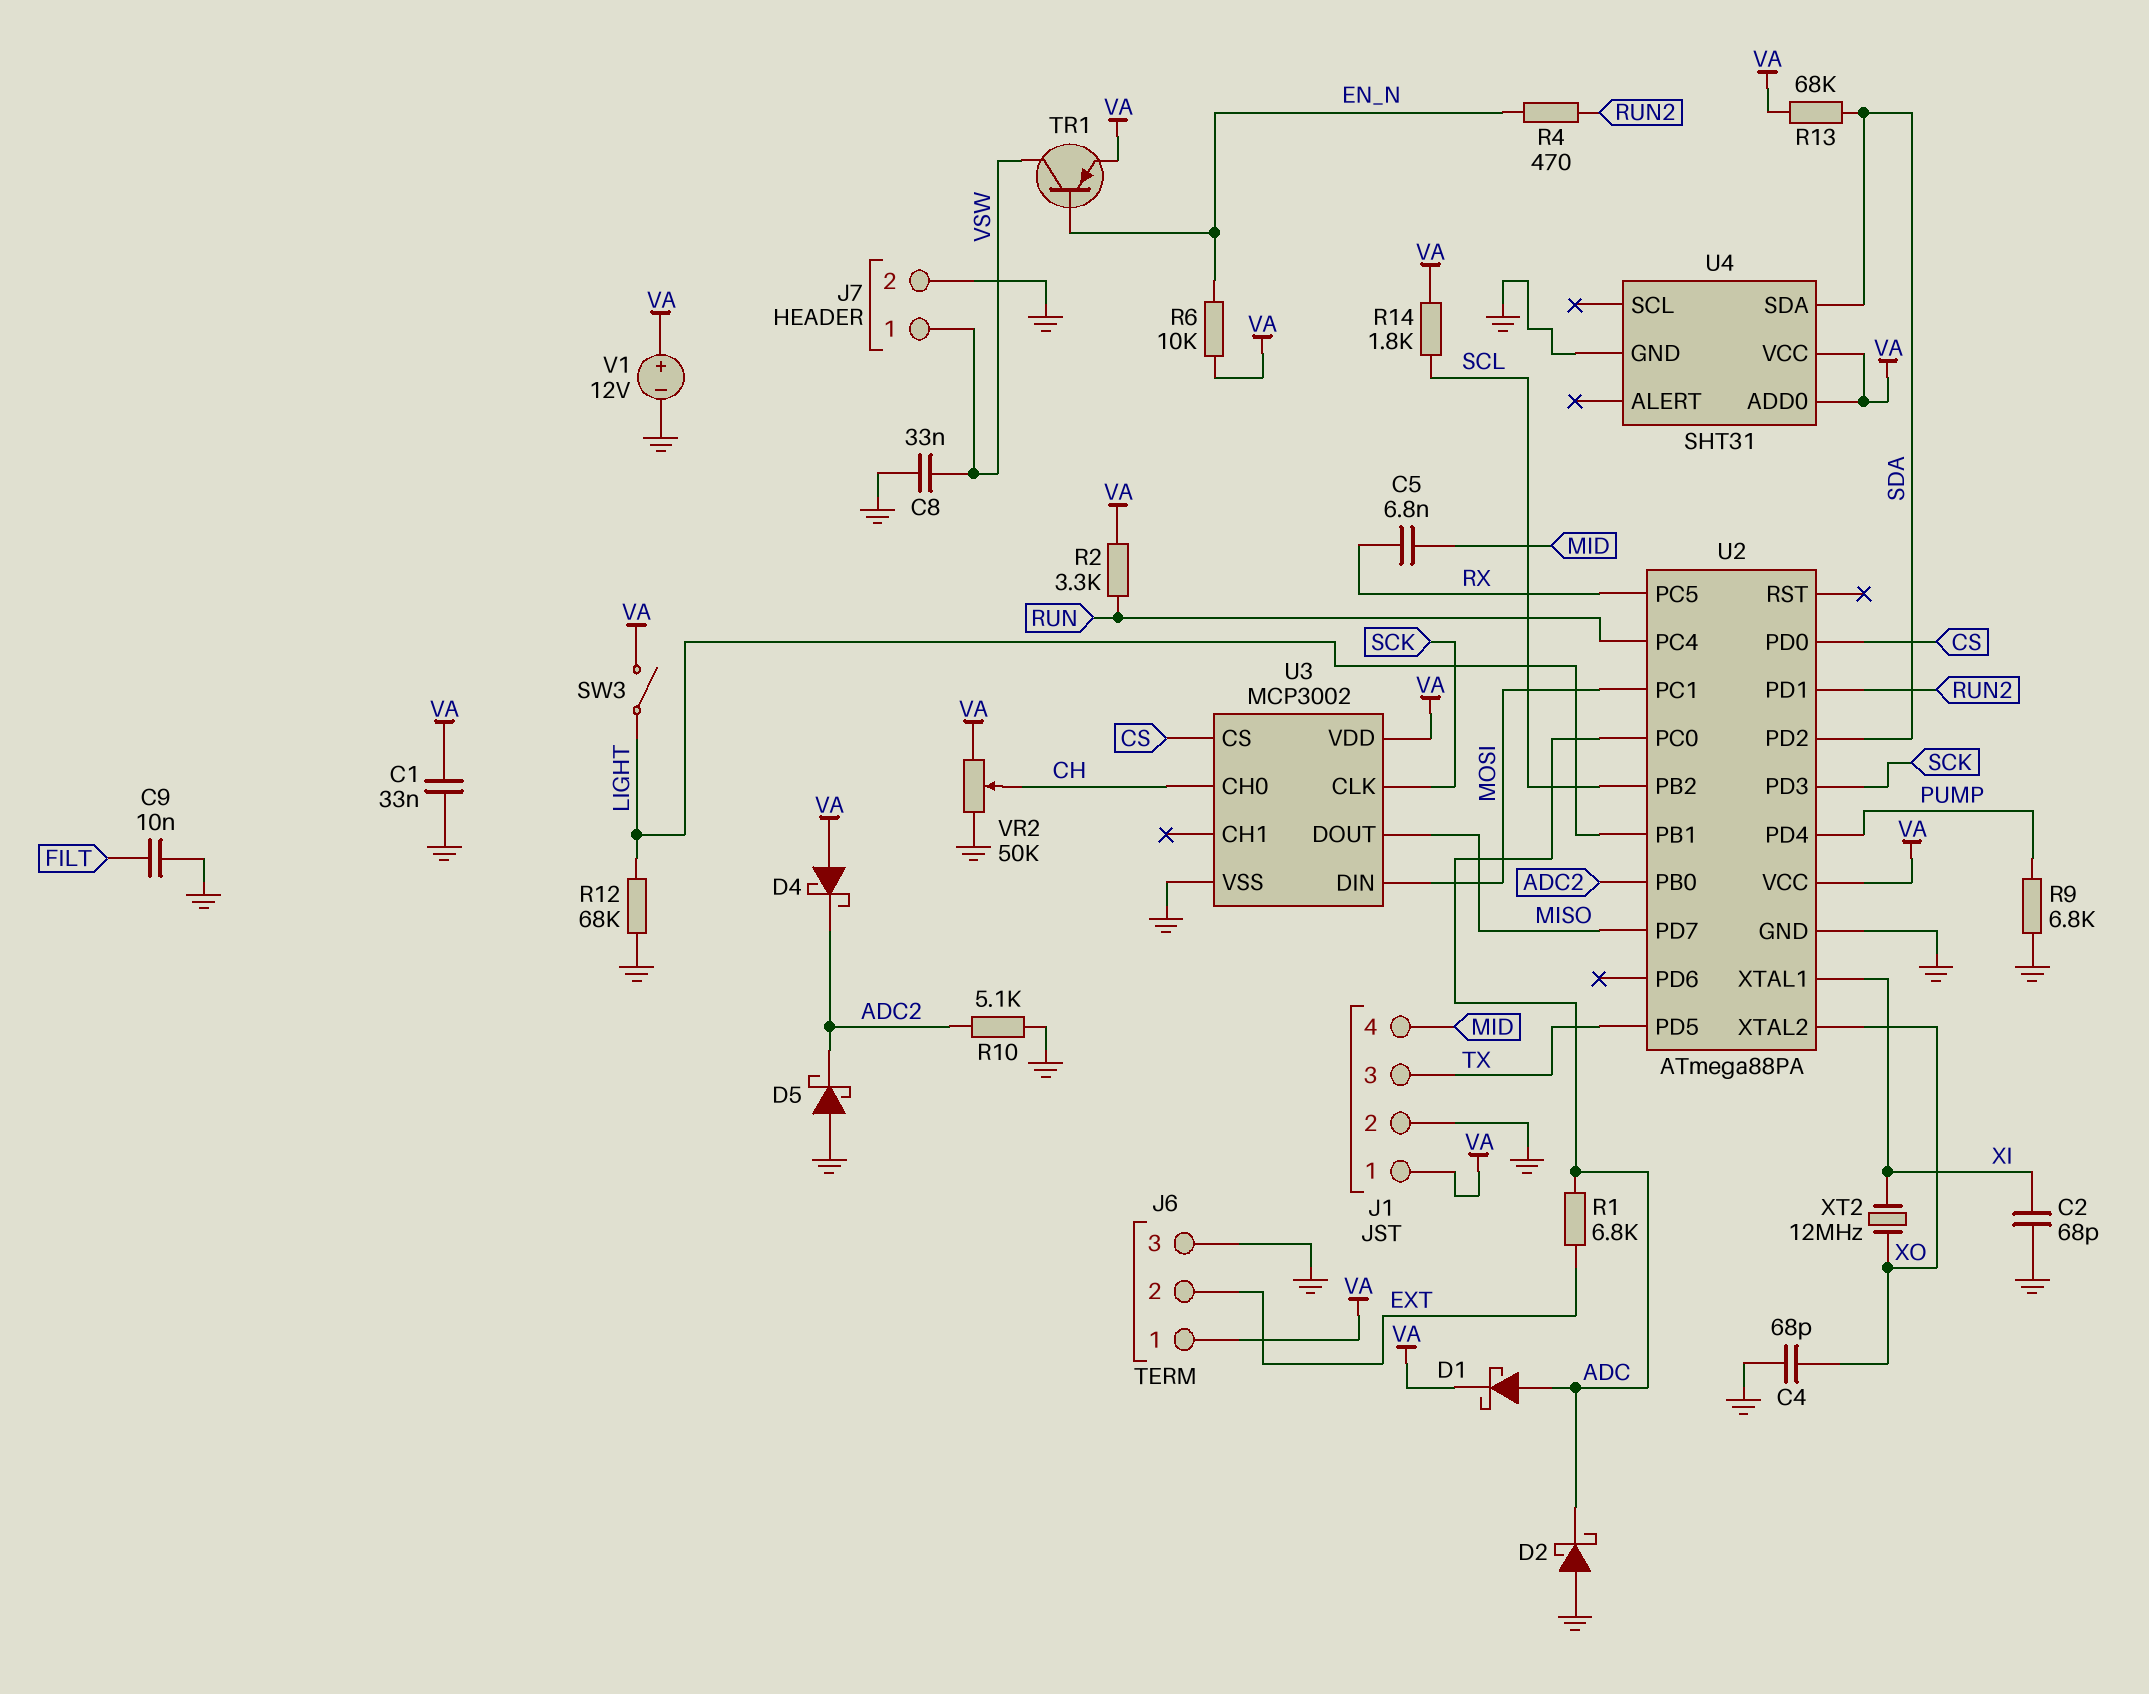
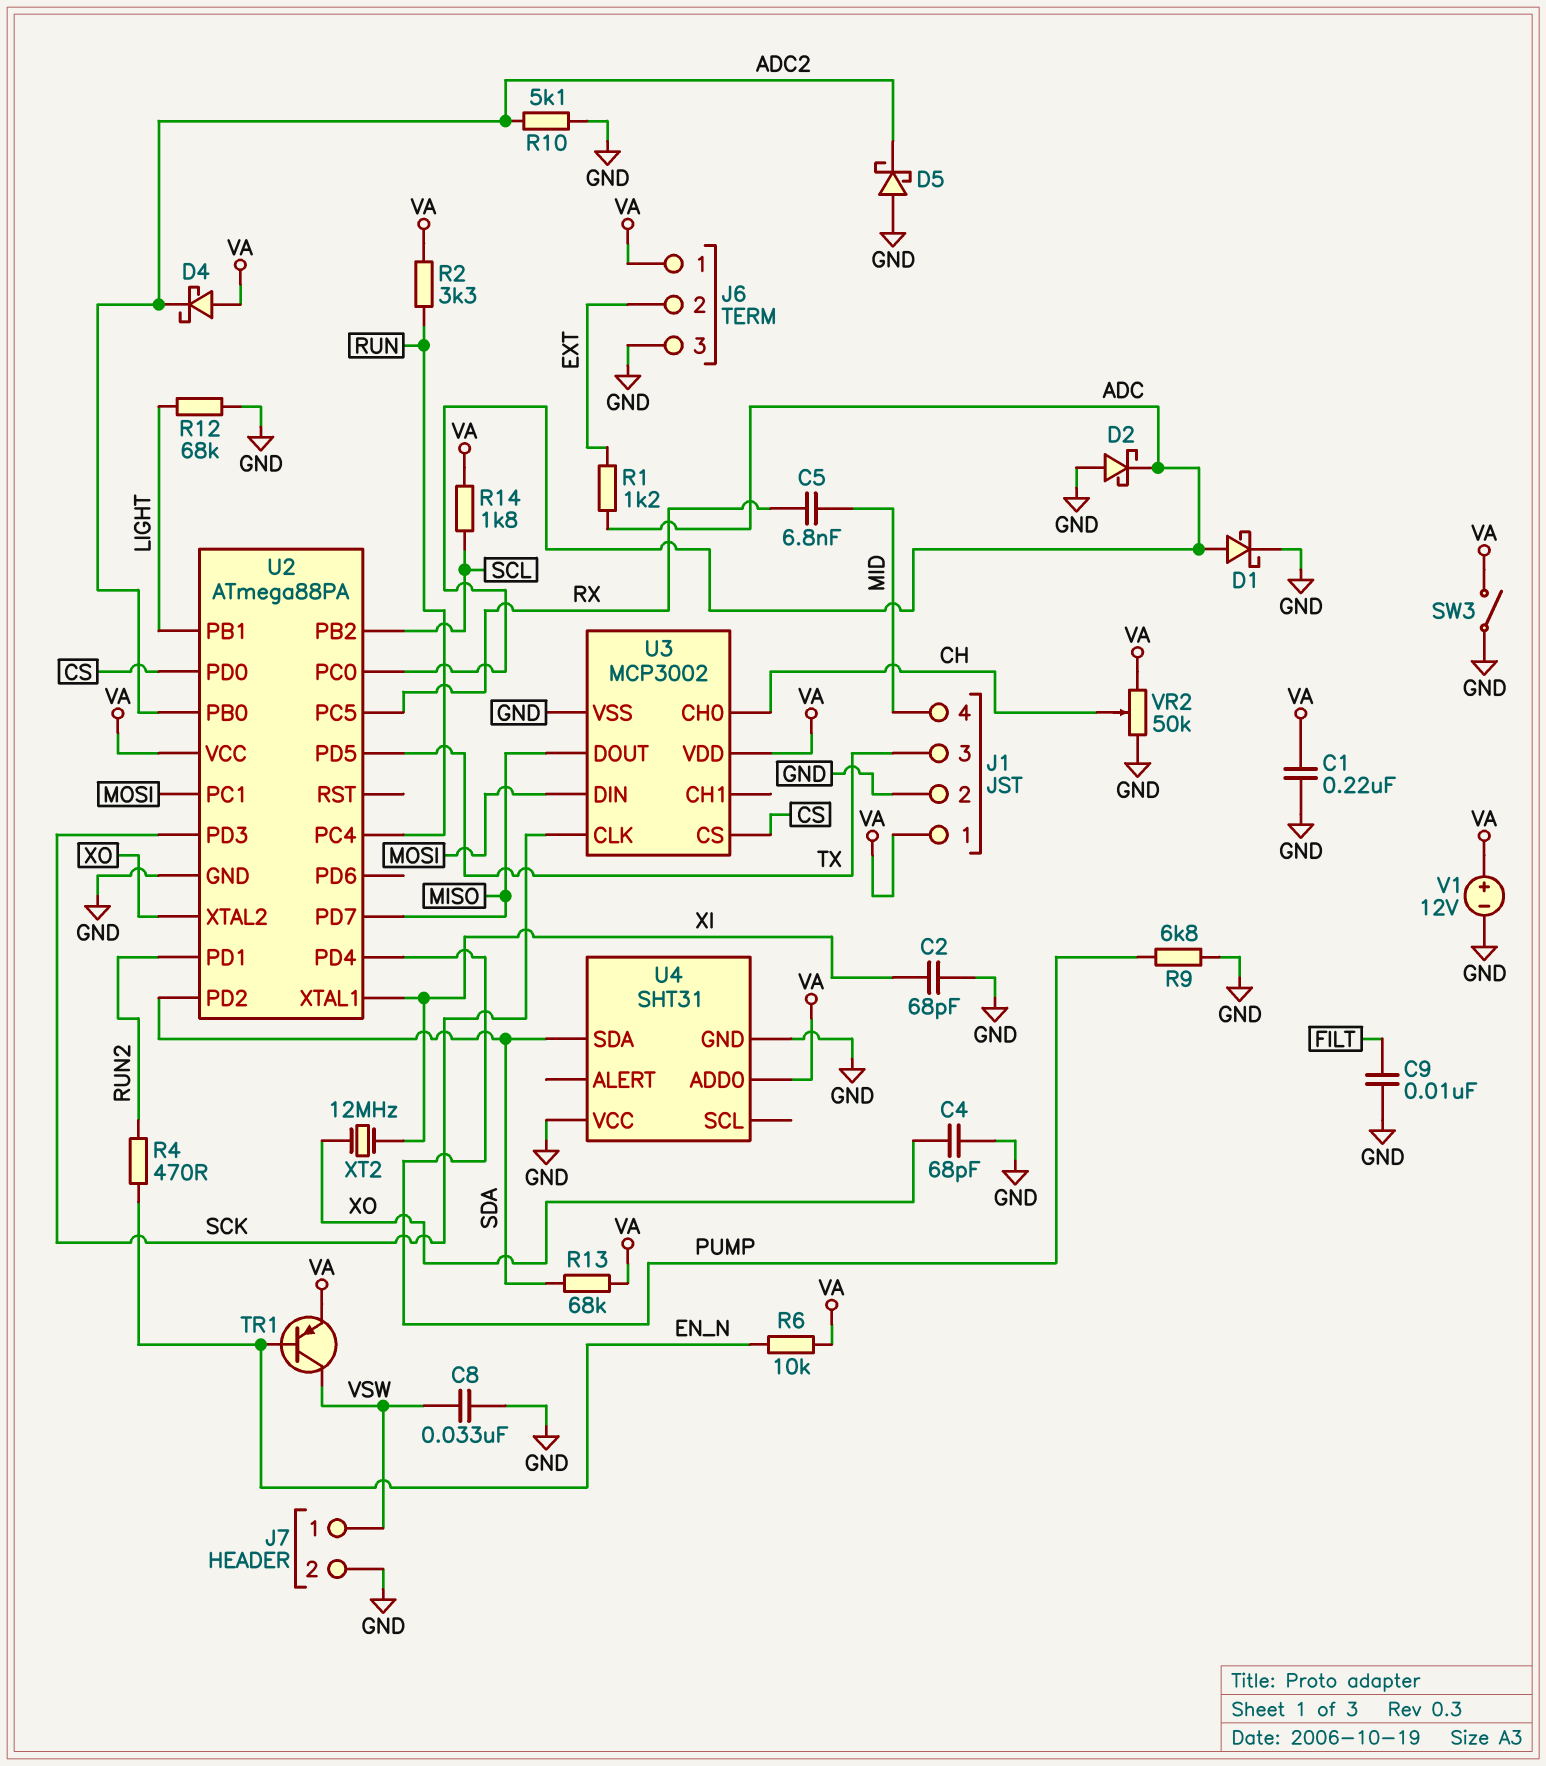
C1: 33nF (GND, VA) -> 220nF (GND, VA)
D1: schottky (A ADC, K VA) -> schottky (A ADC, K GND)
R1: 6.8k (ADC, EXT) -> 1.2k (ADC, EXT)
SW3: switch (LIGHT, VA) -> switch (GND, VA)
U4 pin VCC: VA -> GND

